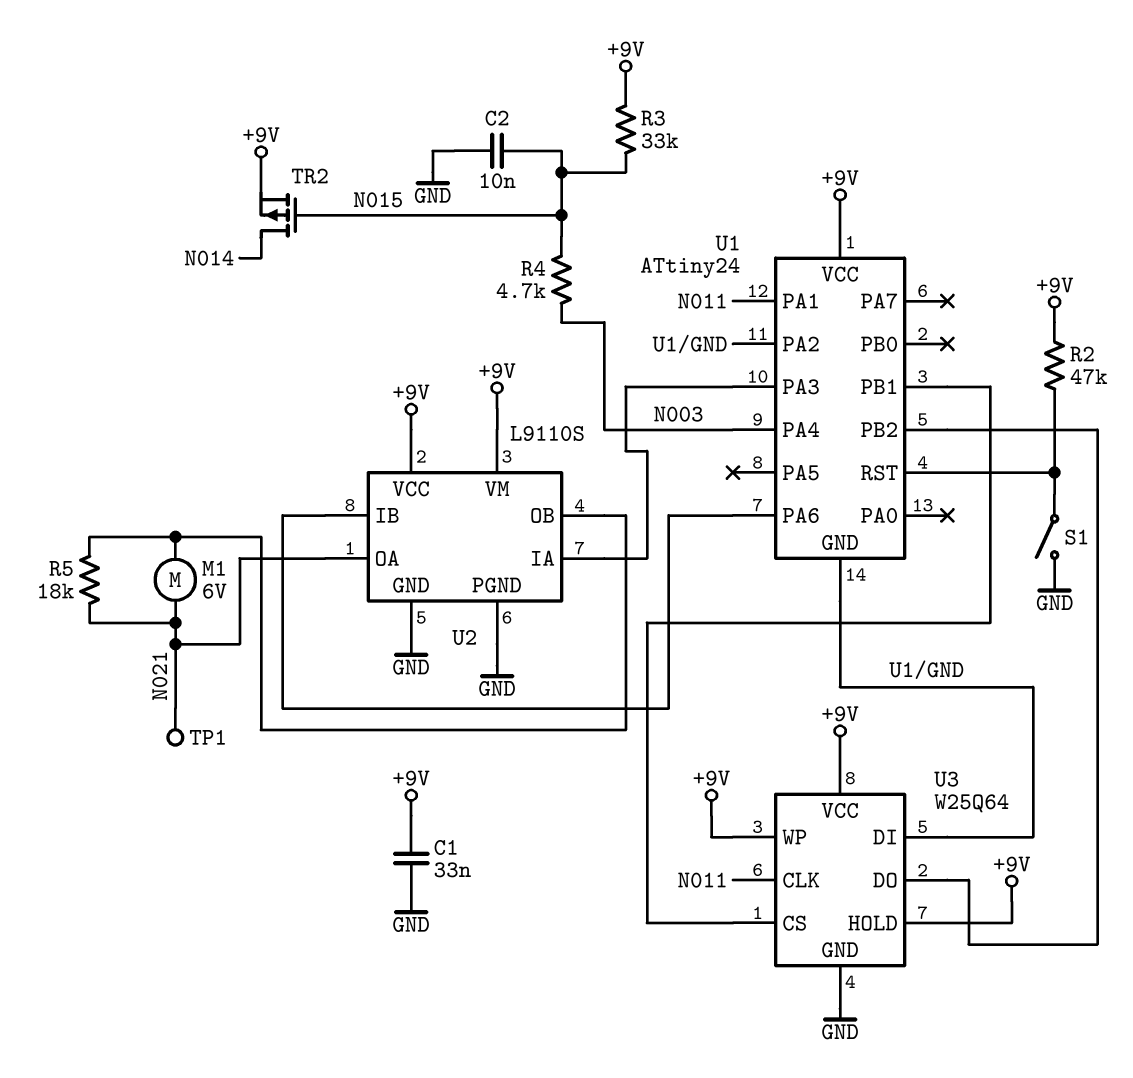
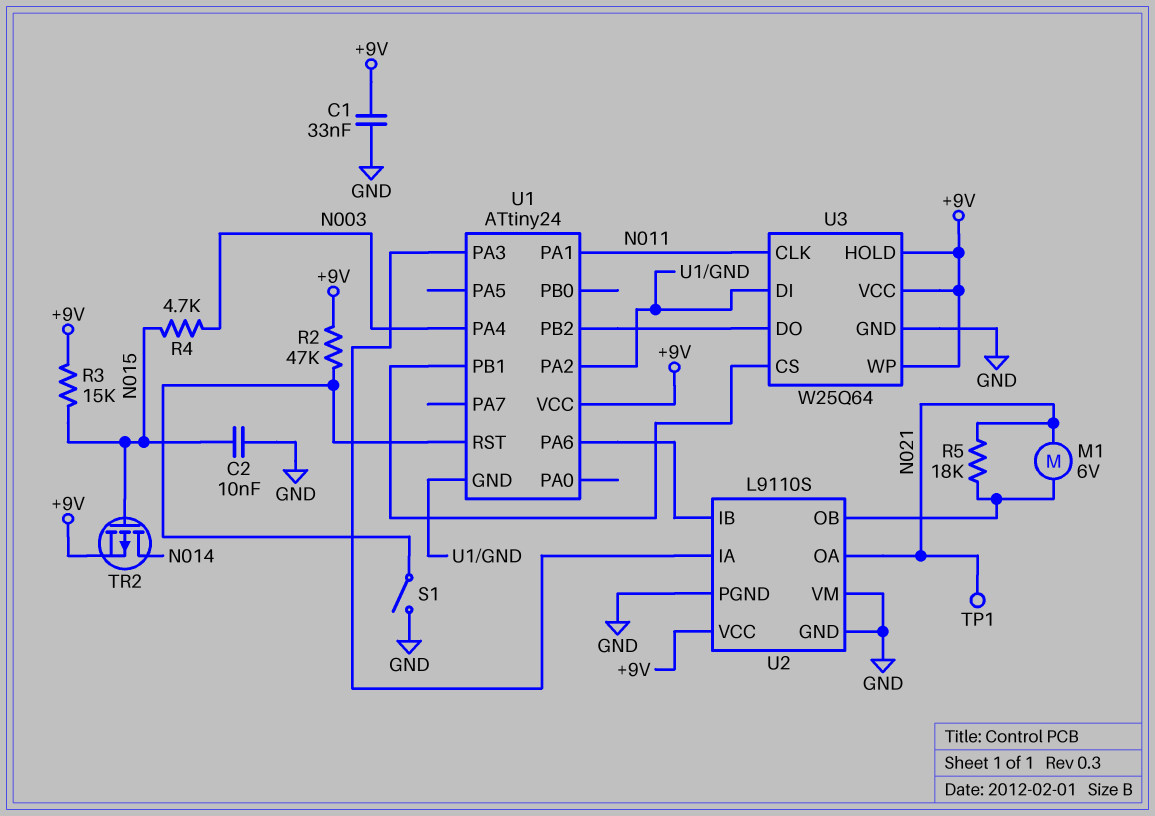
R3: 33k (+9V, N015) -> 15k (+9V, N015)
U2 pin VM: +9V -> GND

